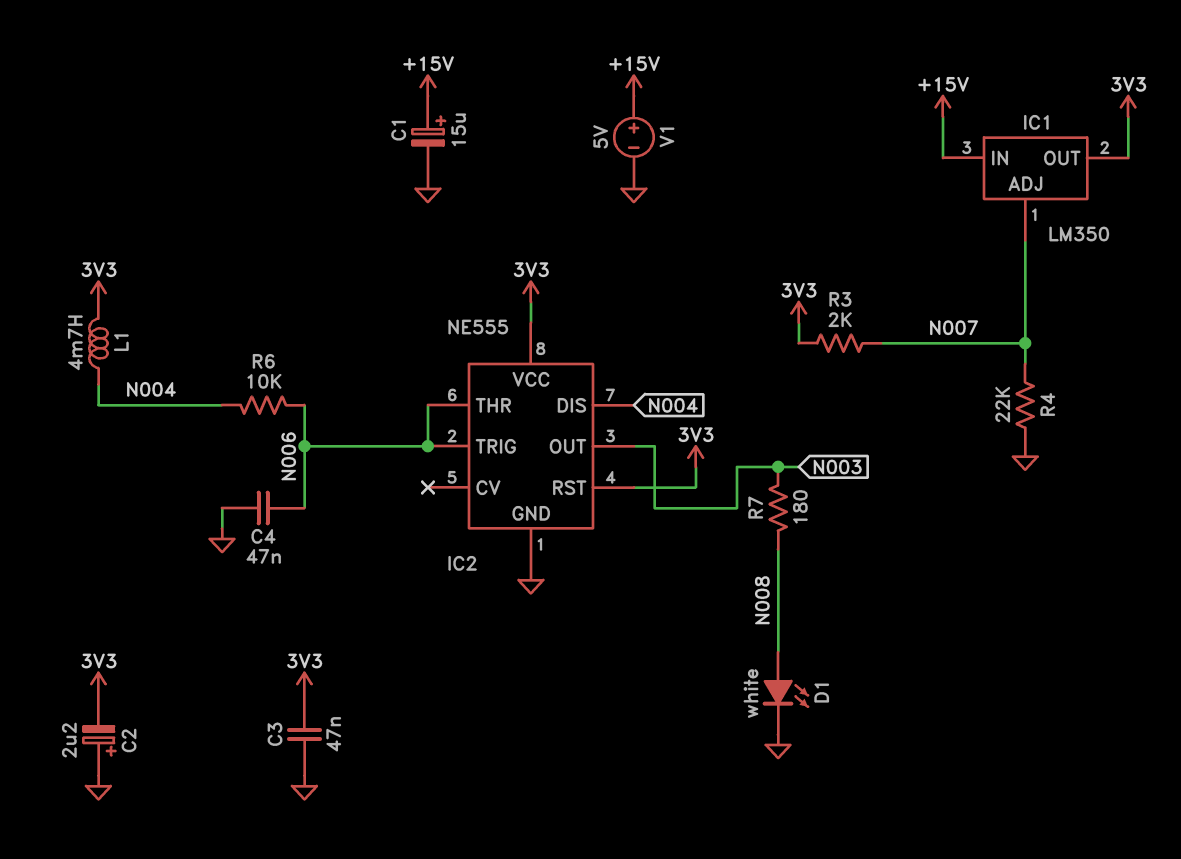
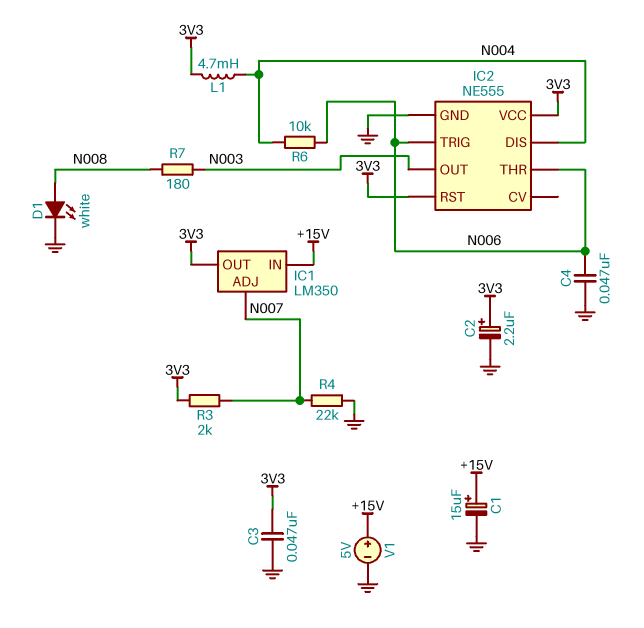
C2: 2.2uF (plus GND, minus 3V3) -> 2.2uF (plus 3V3, minus GND)

